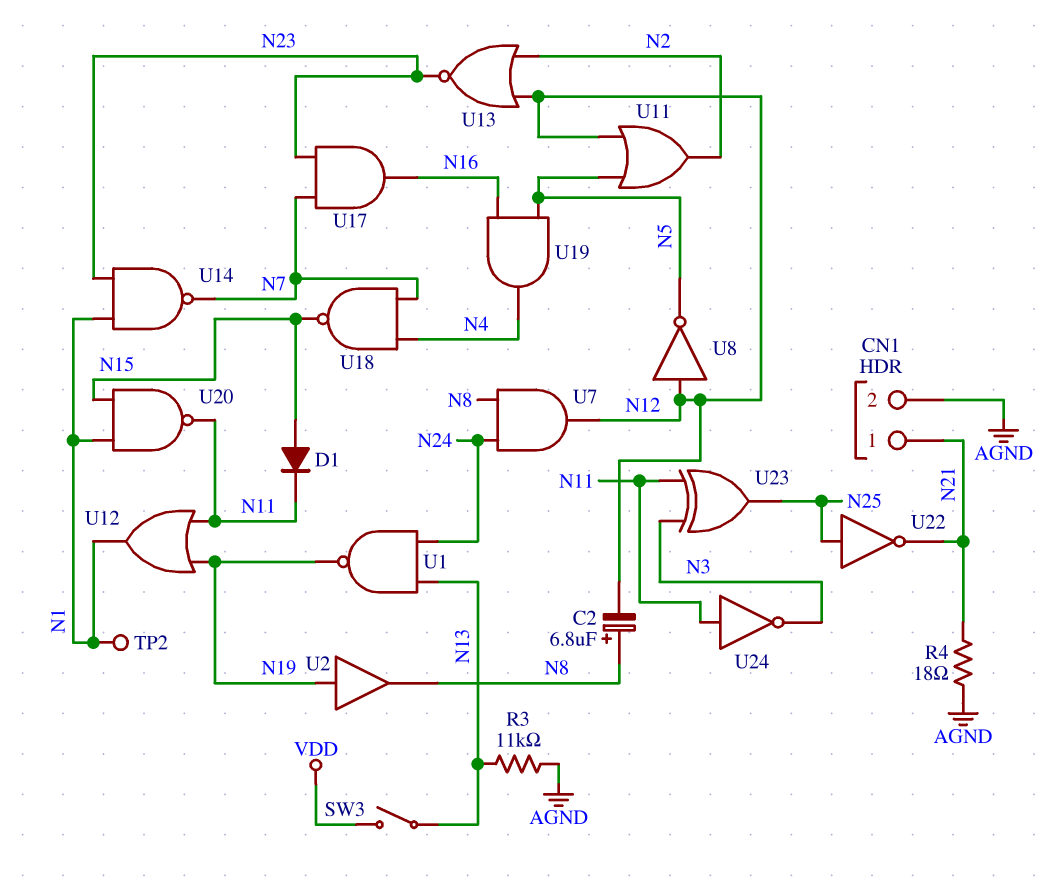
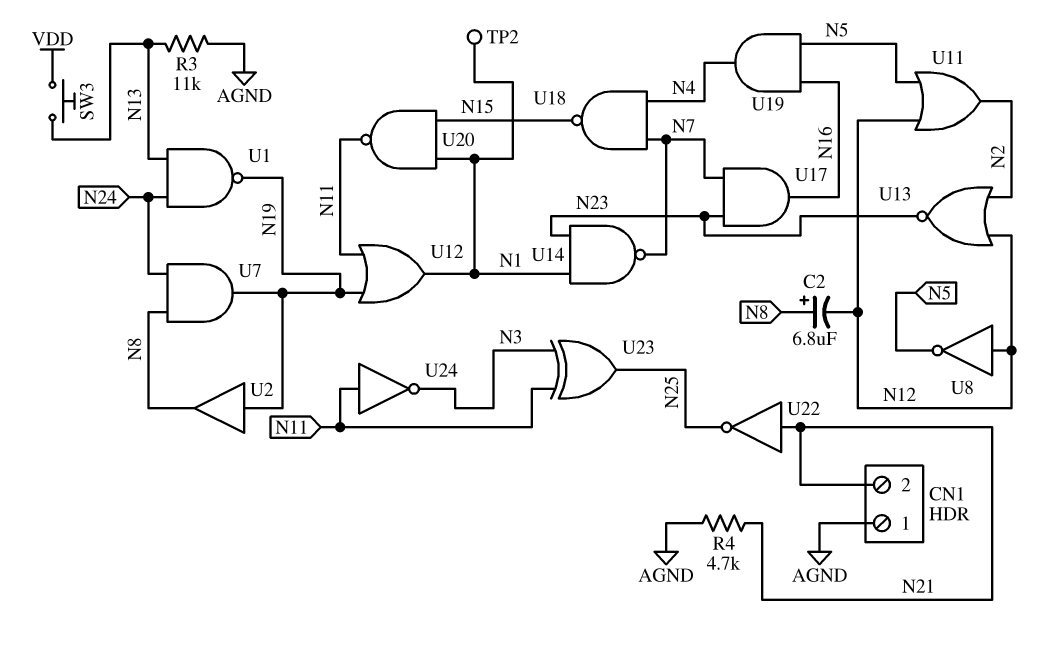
CN1 pin 1: N21 -> AGND
CN1 pin 2: AGND -> N21
D1: diode (A N15, K N11) -> none
R4: 18 (AGND, N21) -> 4.7k (AGND, N21)
SW3: switch (N13, VDD) -> button (N13, VDD)
U7: AND (in N8, in N24, out N12) -> AND (in N8, in N24, out N19)
U22: NOT (in N25, out N21) -> NOT (in N21, out N25)

